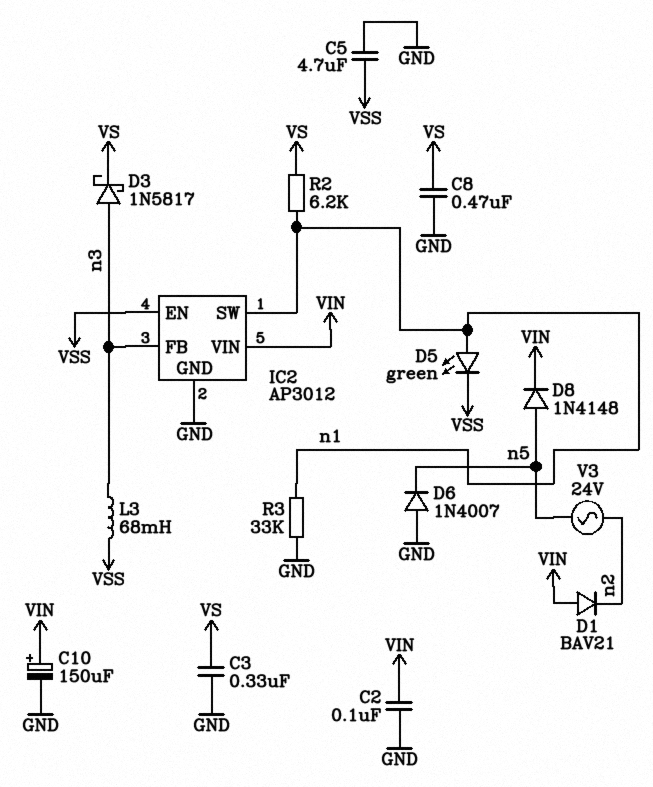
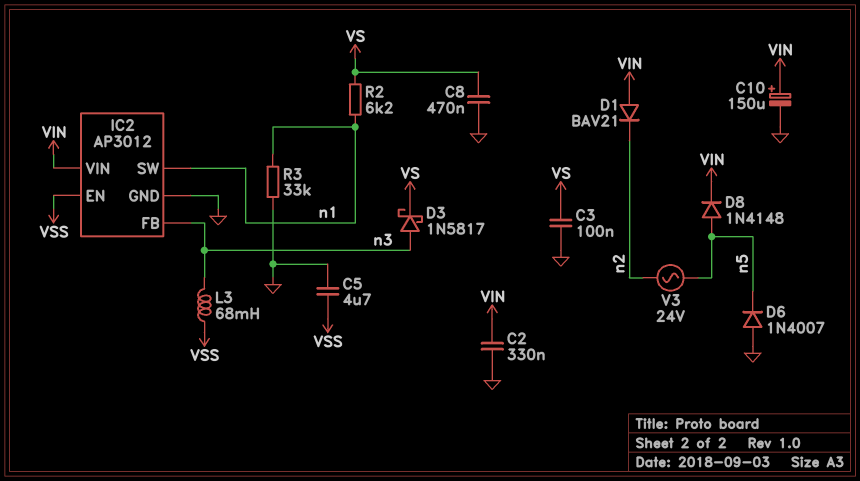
C2: 100nF (GND, VIN) -> 330nF (GND, VIN)
C3: 330nF (GND, VS) -> 100nF (GND, VS)
D5: LED green (A n1, K VSS) -> none

